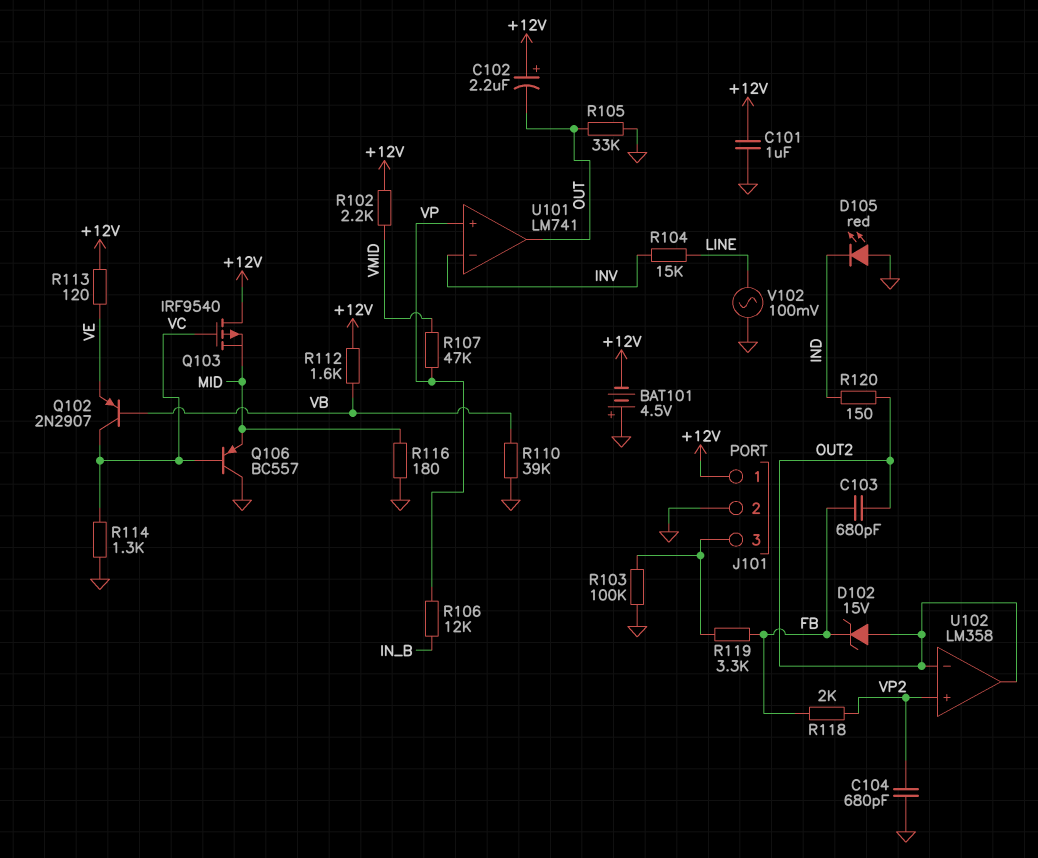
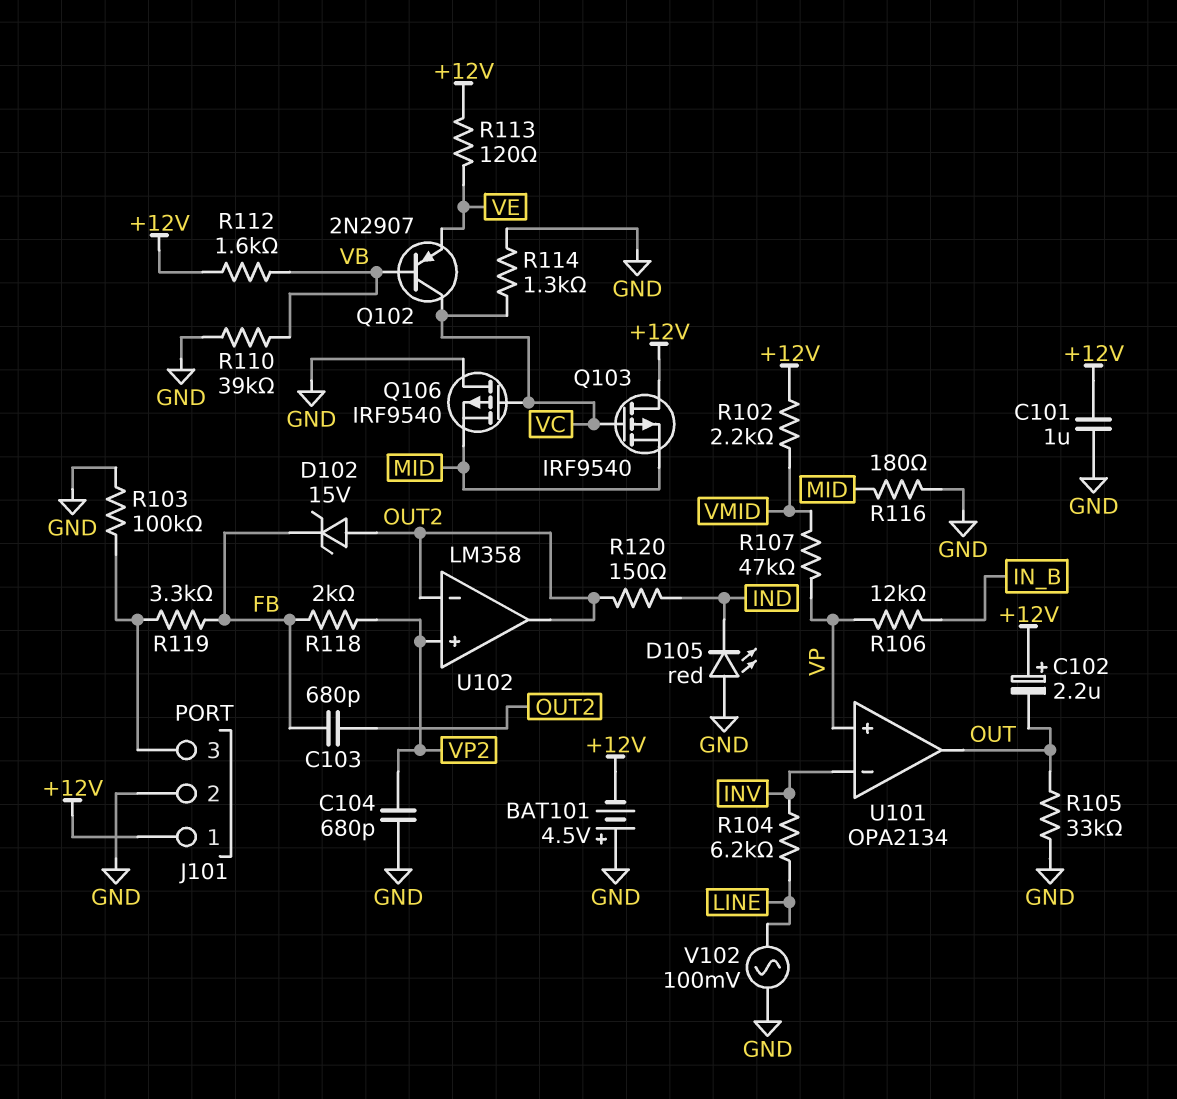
Q106: PNP BC557 (B VC, C GND, E MID) -> PMOS IRF9540 (G VC, D GND, S MID)
R104: 15k (INV, LINE) -> 6.2k (INV, LINE)
U101: LM741 -> OPA2134

